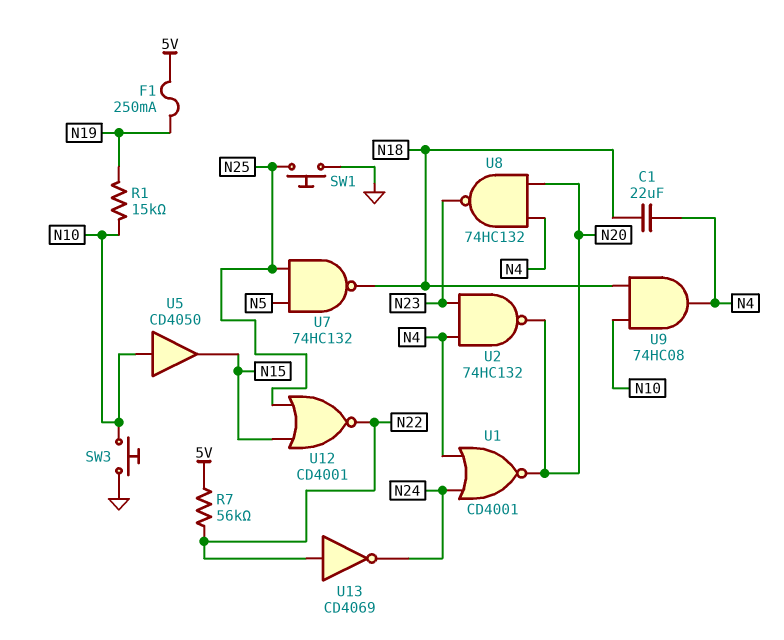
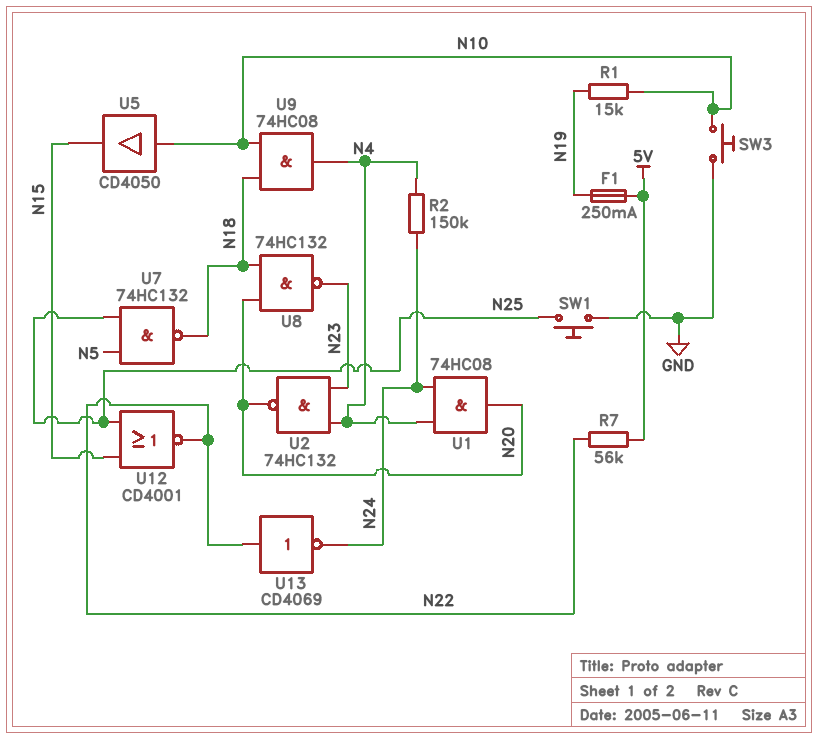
C1: 22uF (N4, N18) -> none
R2: none -> 150k (N4, N24)
U1: NOR CD4001 (in N4, in N24, out N20) -> AND 74HC08 (in N4, in N24, out N20)
U8: NAND 74HC132 (in N4, in N20, out N23) -> NAND 74HC132 (in N18, in N20, out N23)

